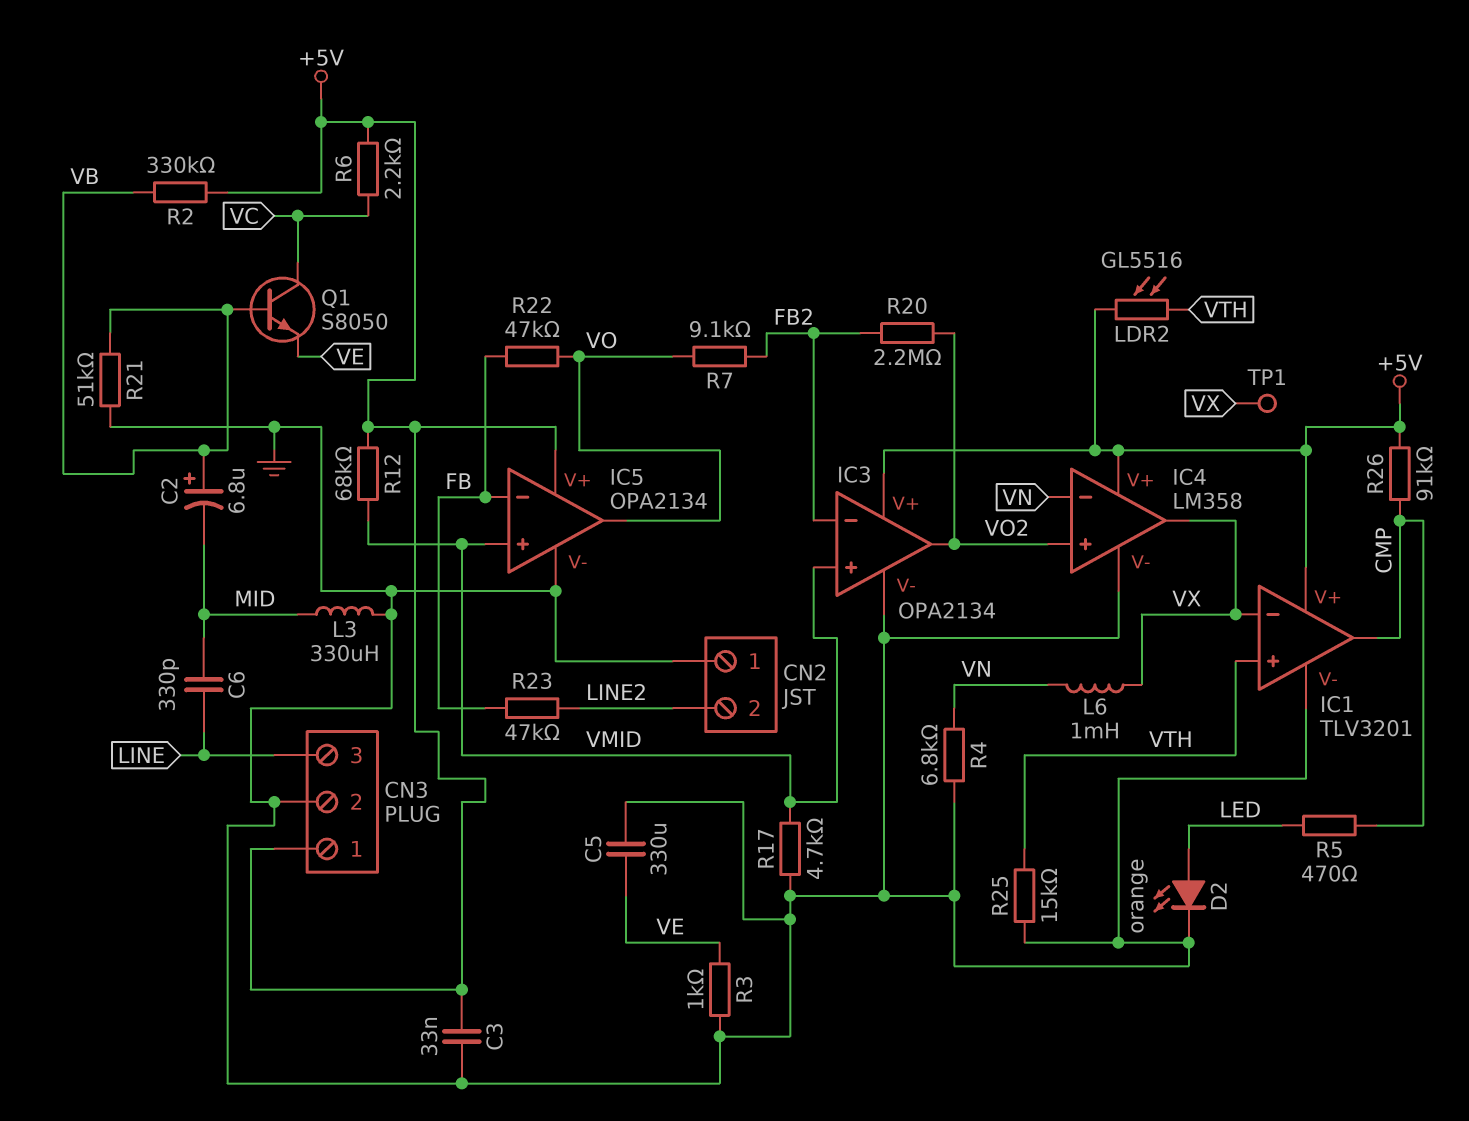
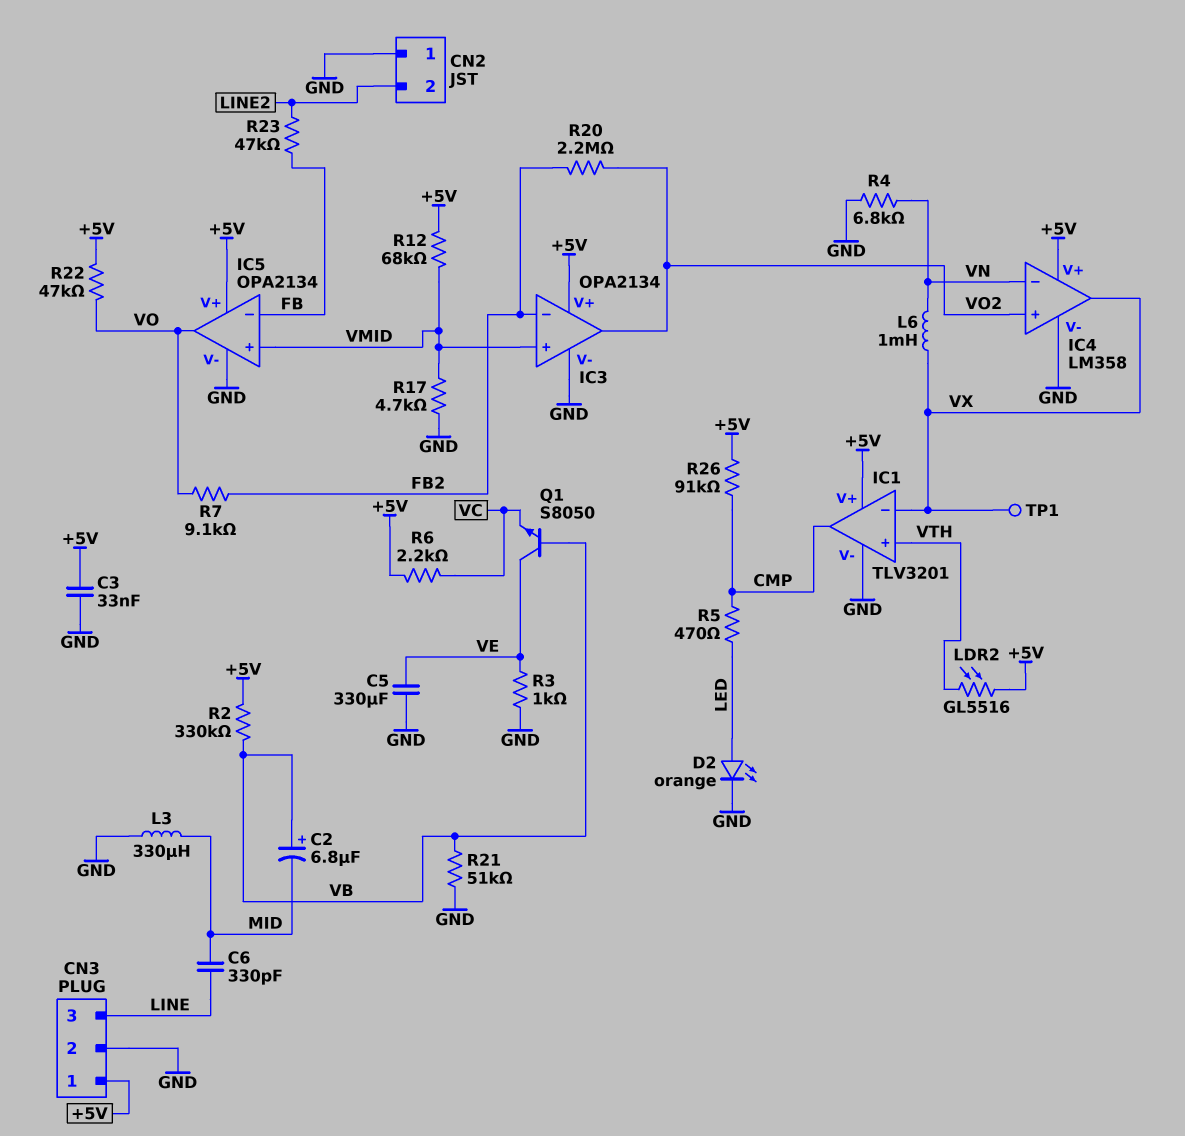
Q1: NPN S8050 (B VB, C VC, E VE) -> NPN S8050 (B VB, C VE, E VC)
R22: 47k (FB, VO) -> 47k (+5V, VO)
R25: 15k (GND, VTH) -> none

